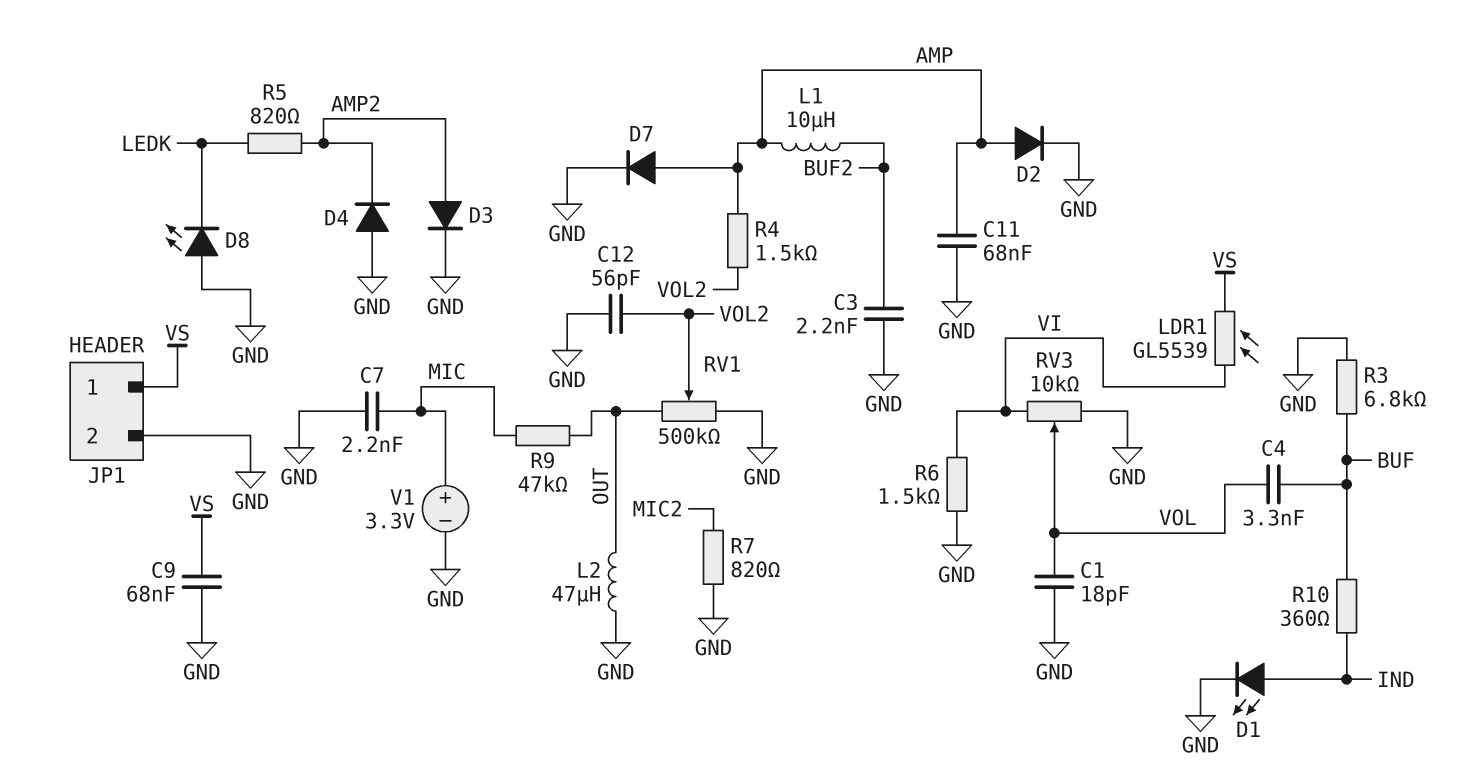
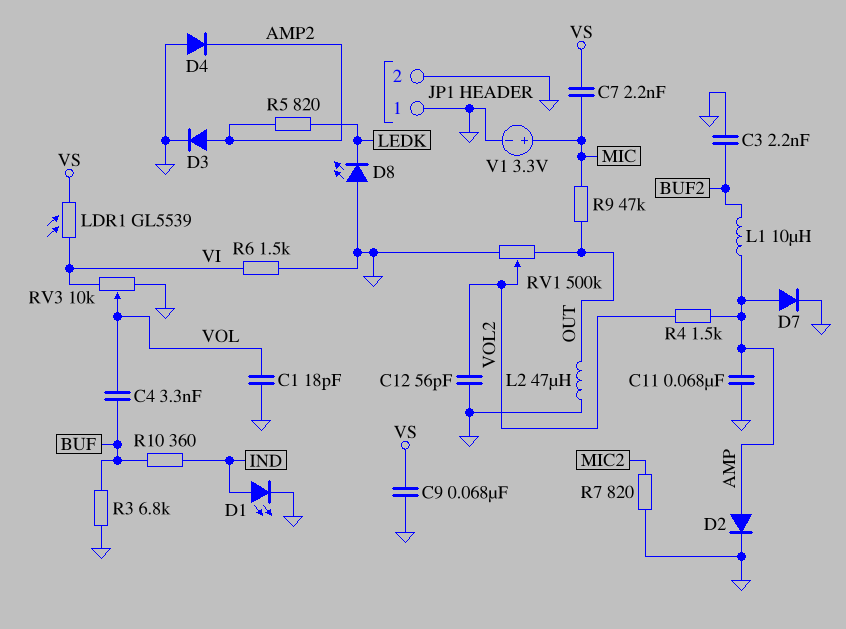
C7: 2.2nF (GND, MIC) -> 2.2nF (MIC, VS)
JP1 pin 1: VS -> GND

